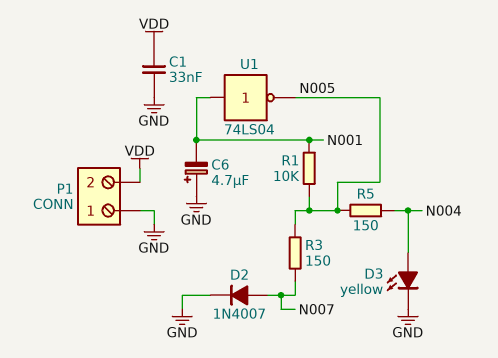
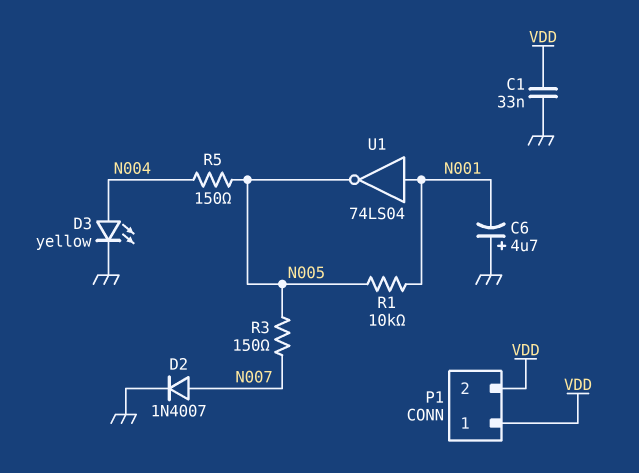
P1 pin 1: GND -> VDD

